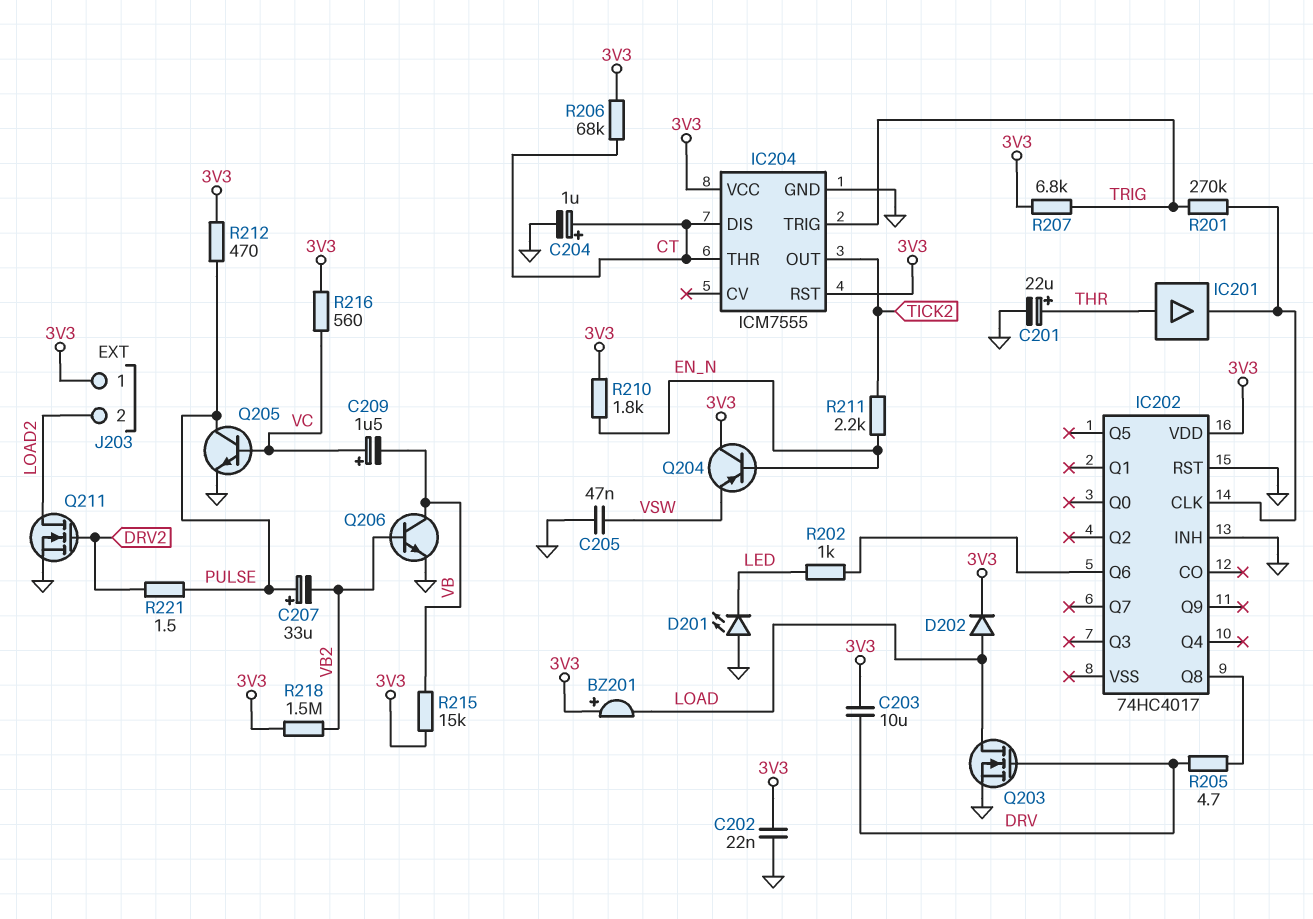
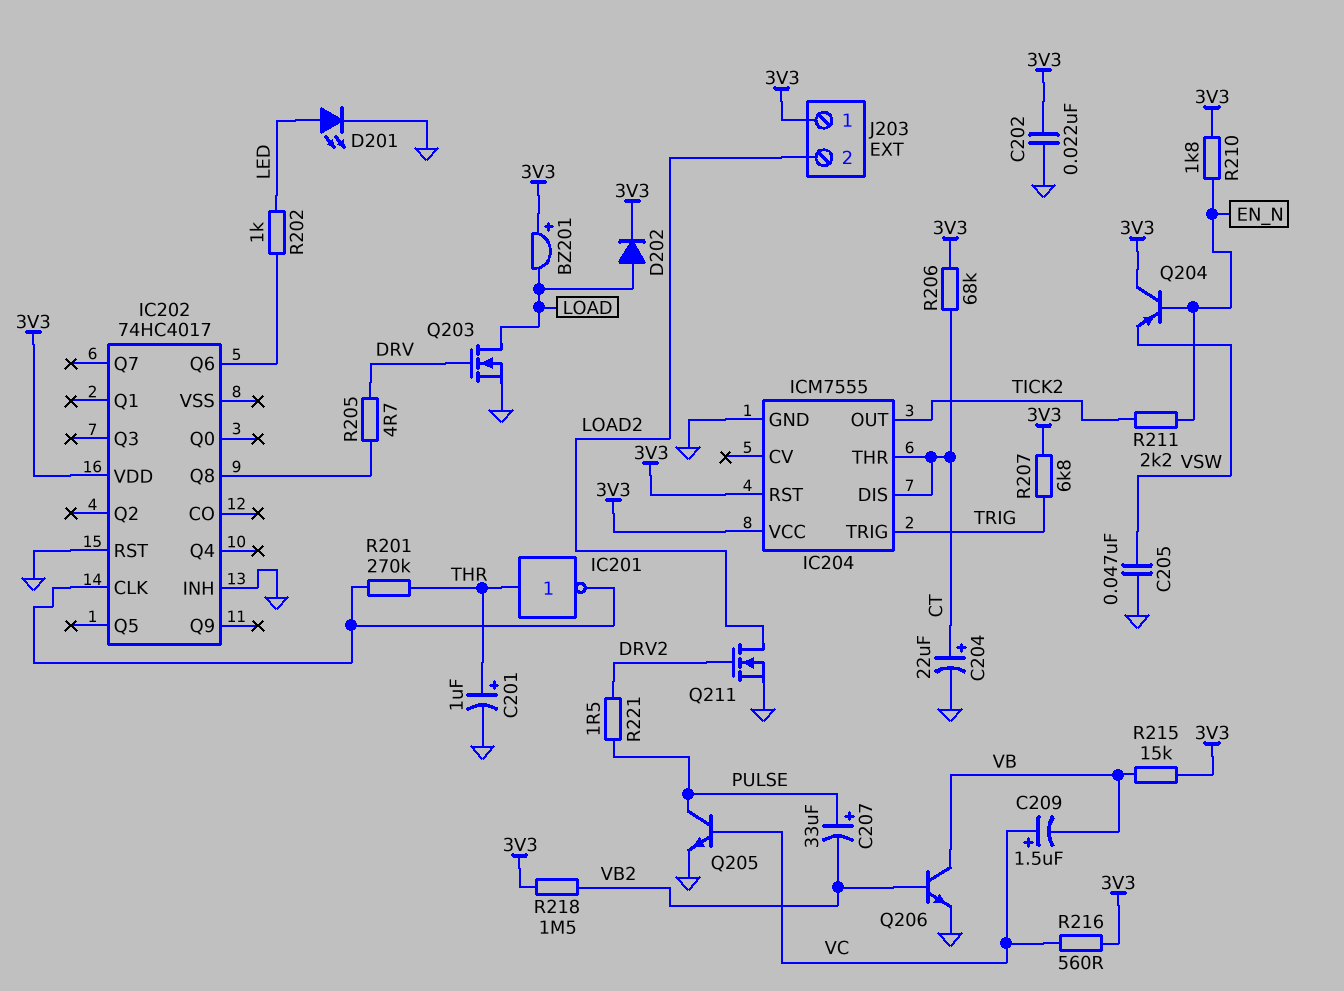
C201: 22uF (plus THR, minus GND) -> 1uF (plus THR, minus GND)
C203: 10uF (3V3, DRV) -> none
C204: 1uF (plus CT, minus GND) -> 22uF (plus CT, minus GND)
D201: LED (A GND, K LED) -> LED (A LED, K GND)
IC201: buffer (in THR, out IC202/CLK) -> NOT (in THR, out IC202/CLK)
R201: 270k (IC202/CLK, TRIG) -> 270k (IC202/CLK, THR)
R212: 470 (3V3, PULSE) -> none

